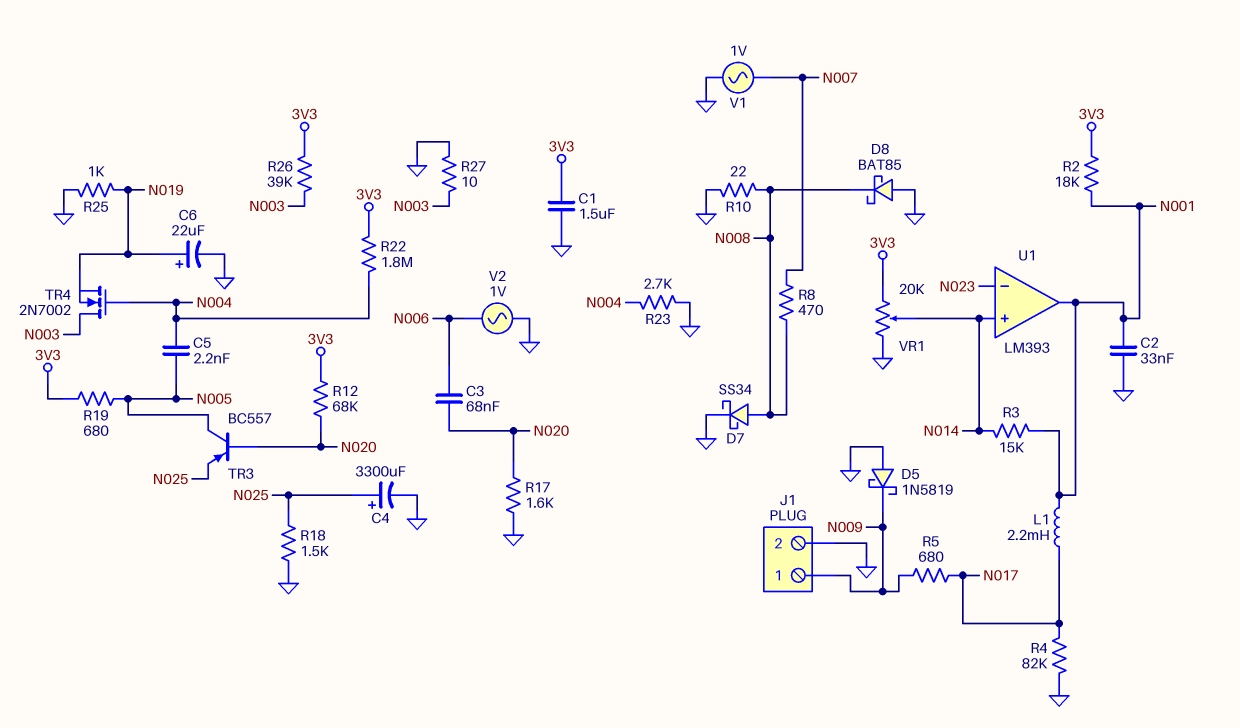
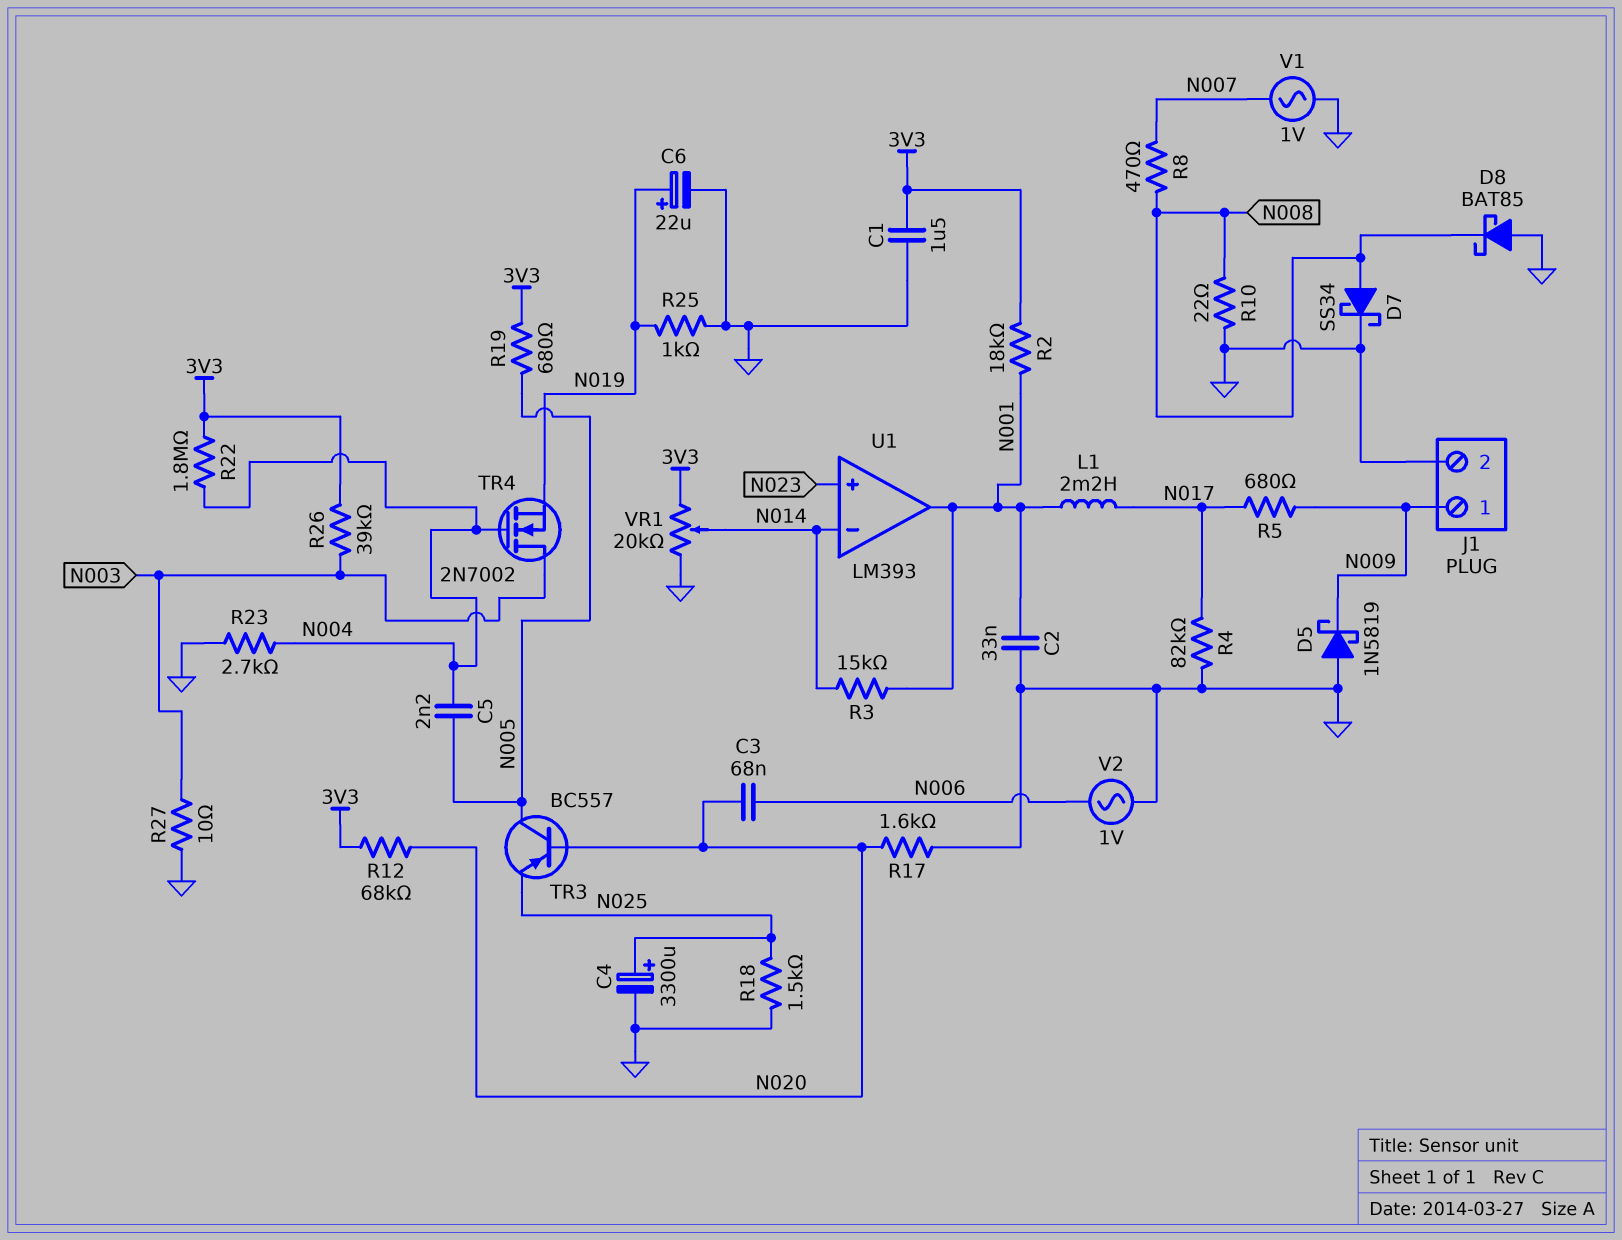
U1 pin in+: N014 -> N023
U1 pin in-: N023 -> N014

